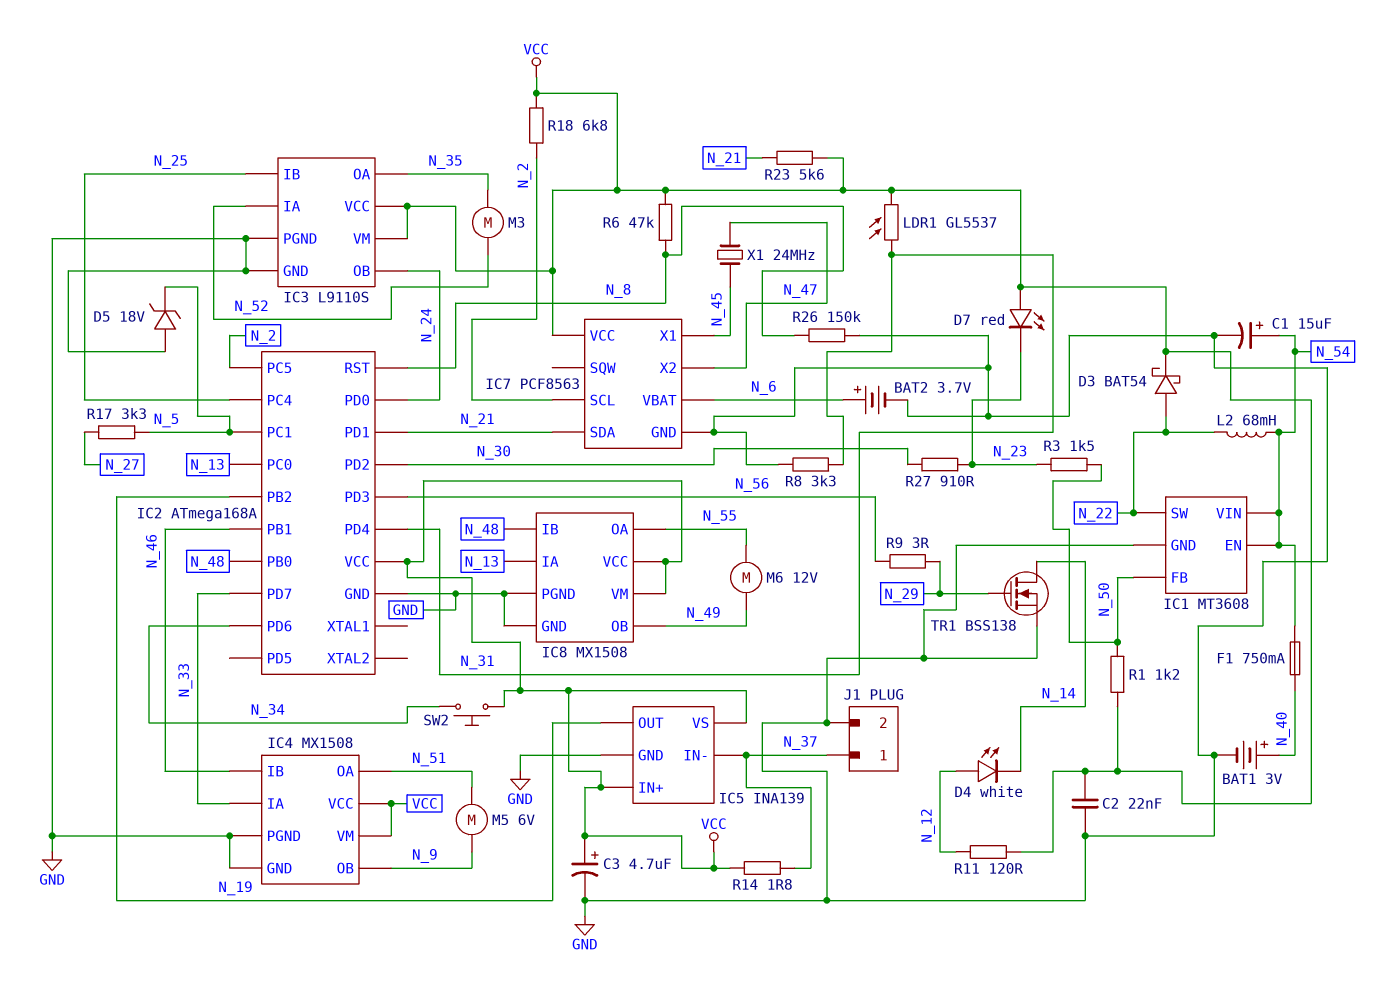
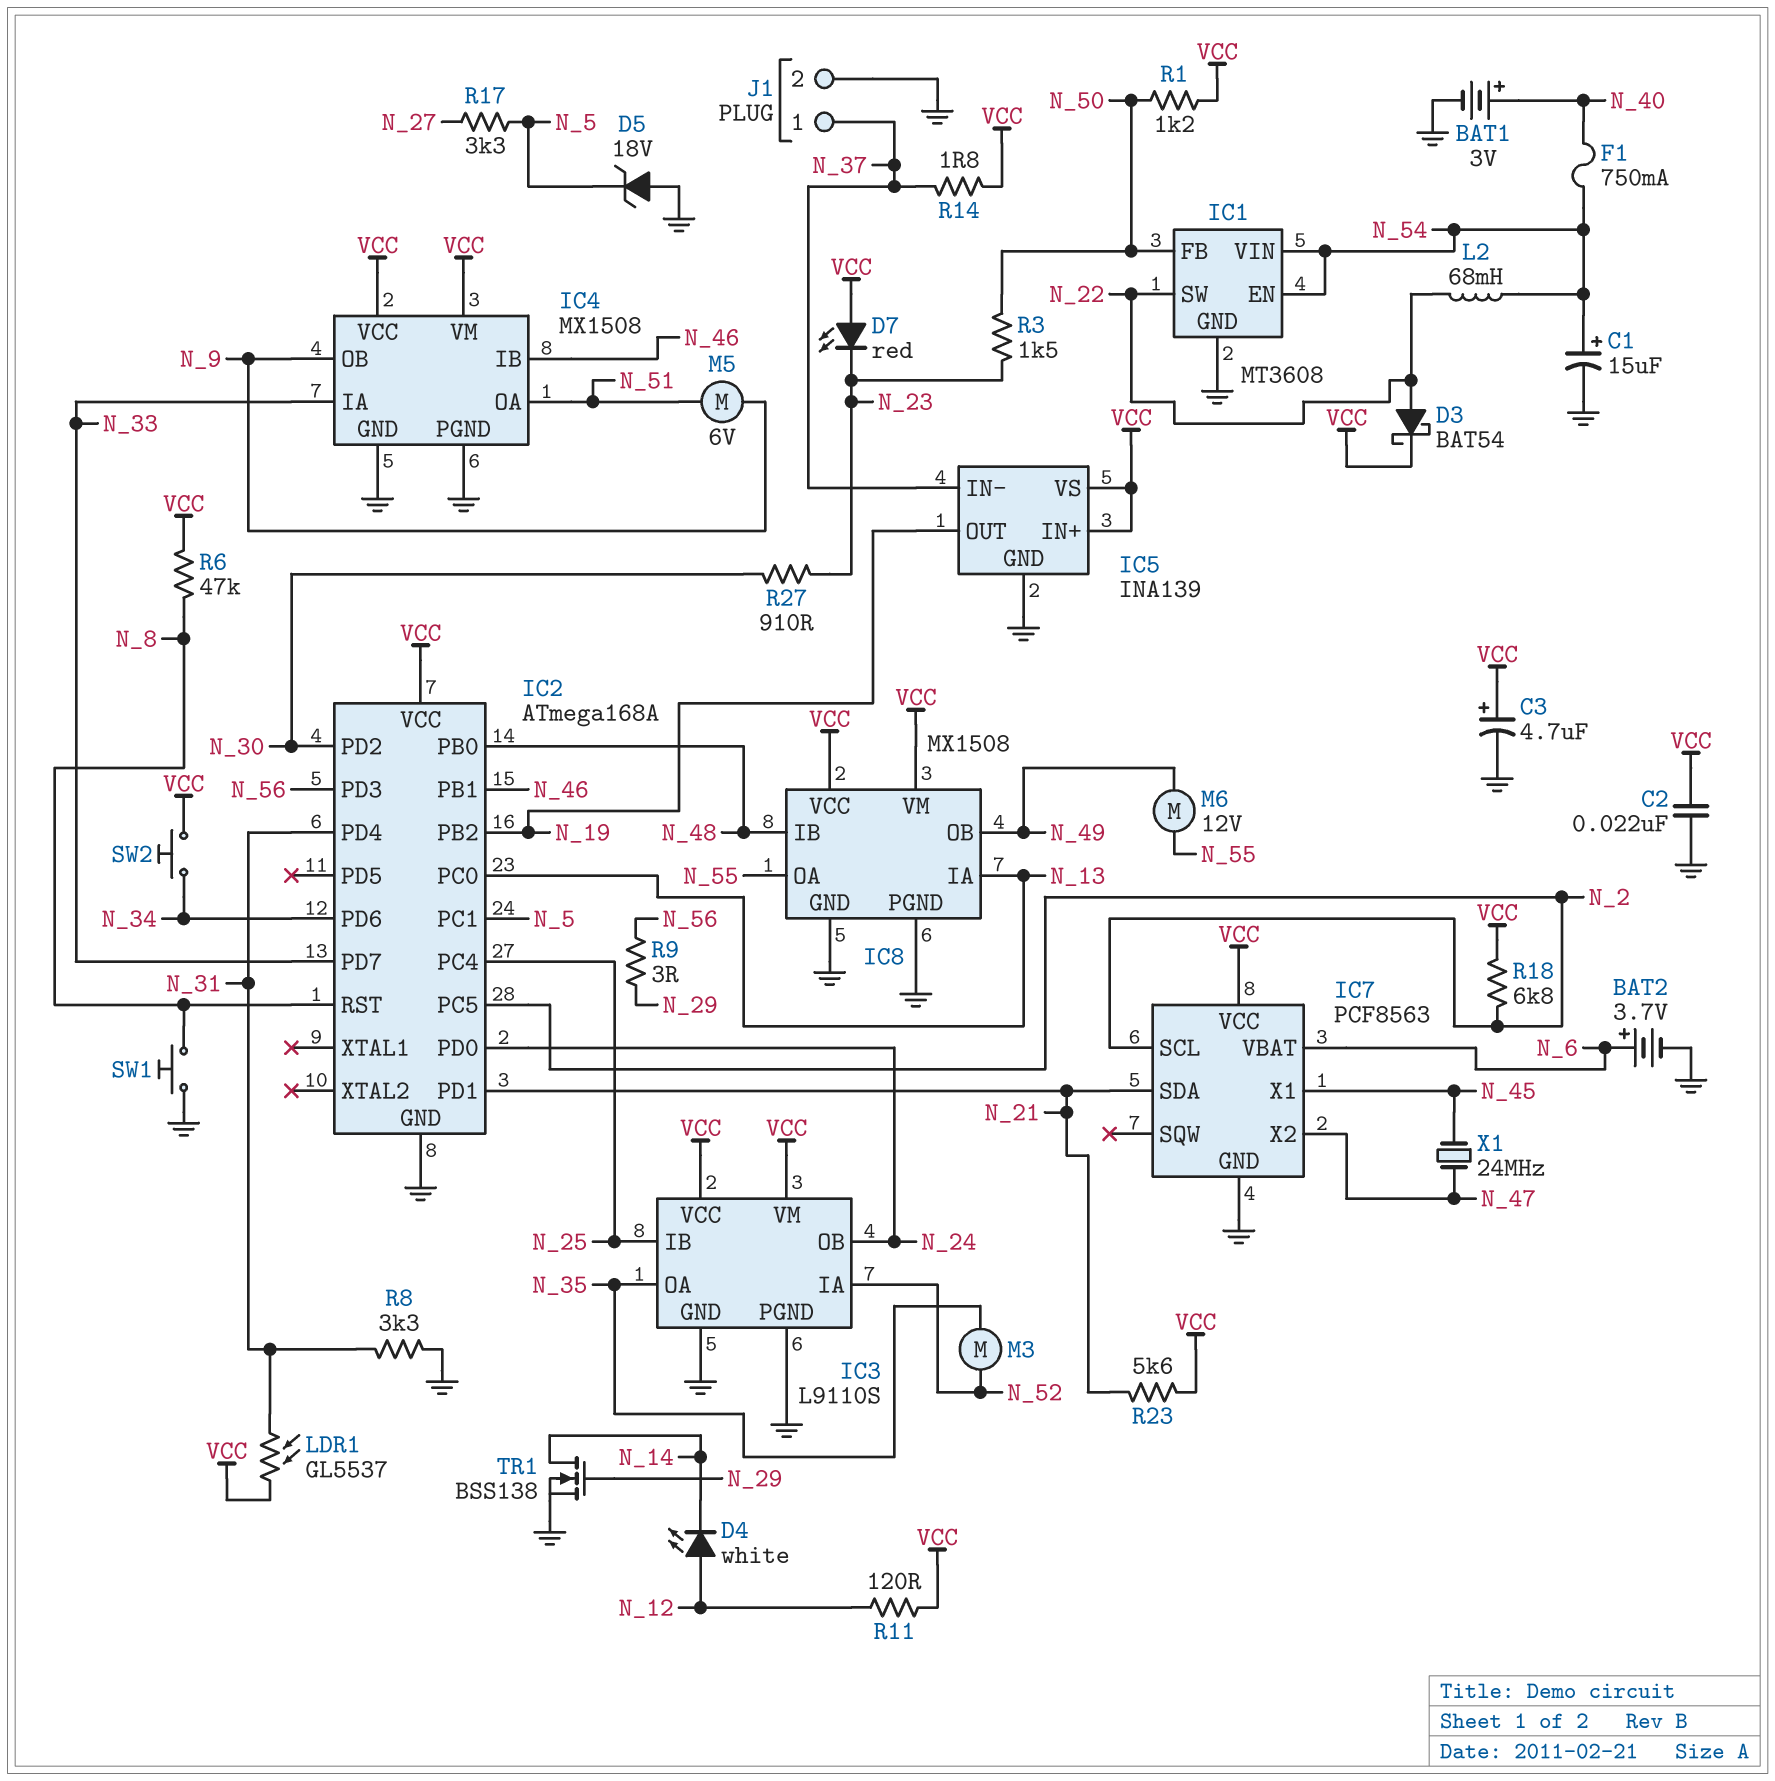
R26: 150k (GND, N_8) -> none
SW1: none -> button (GND, N_8)

